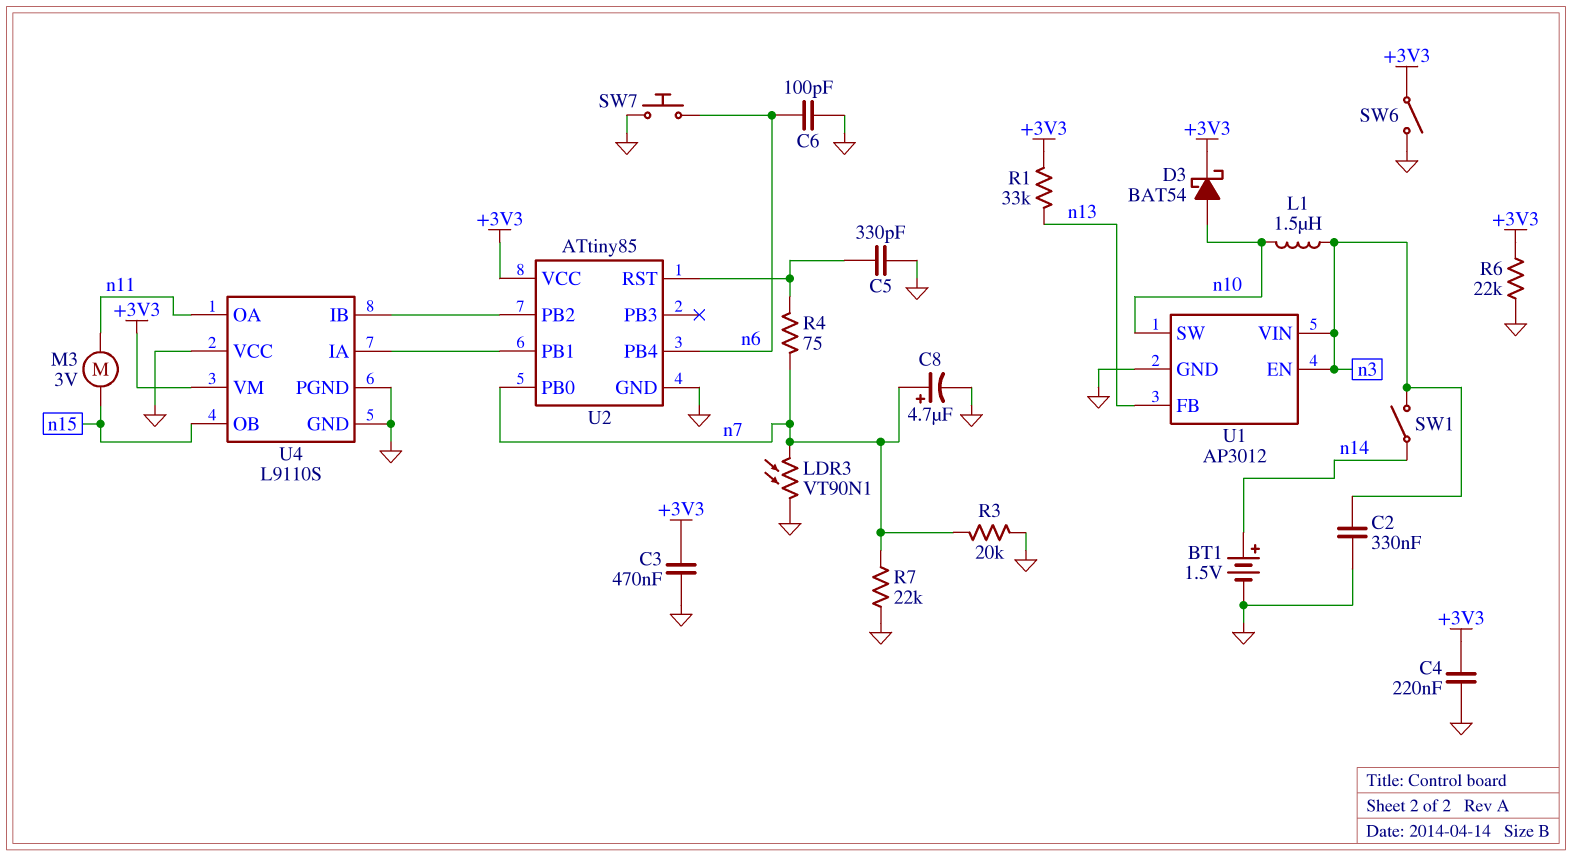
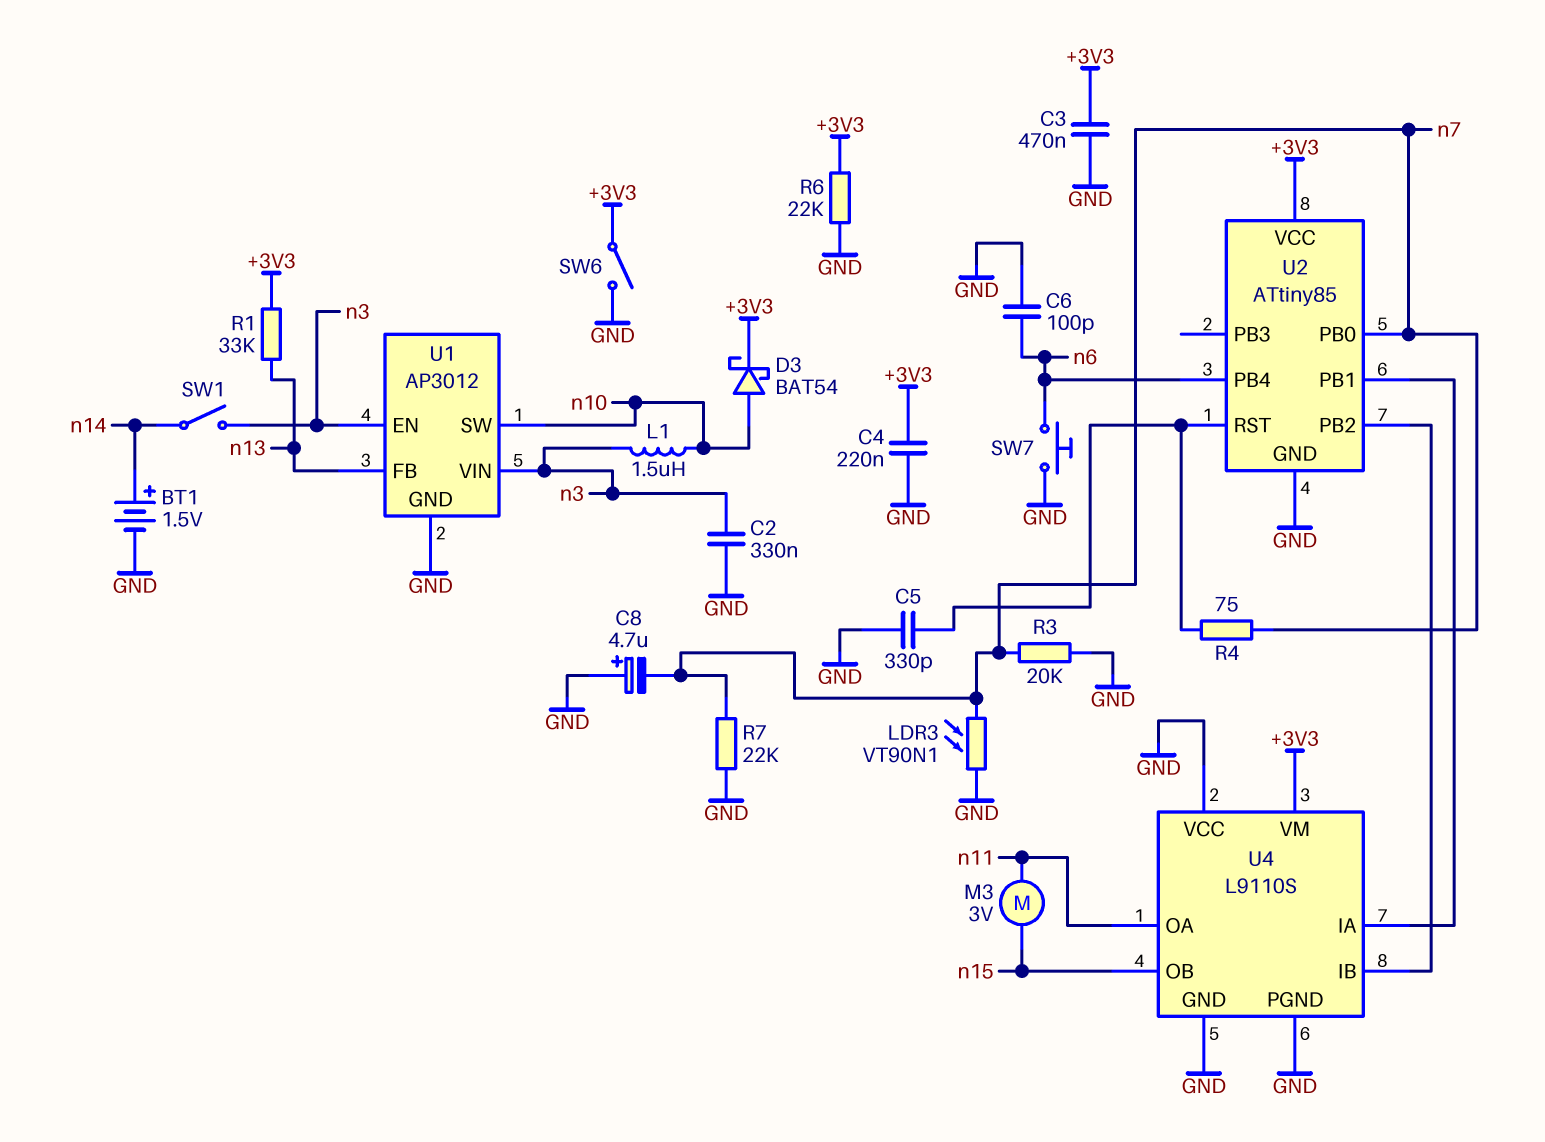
C8: 4.7uF (plus n7, minus GND) -> 4.7uF (plus GND, minus n7)

